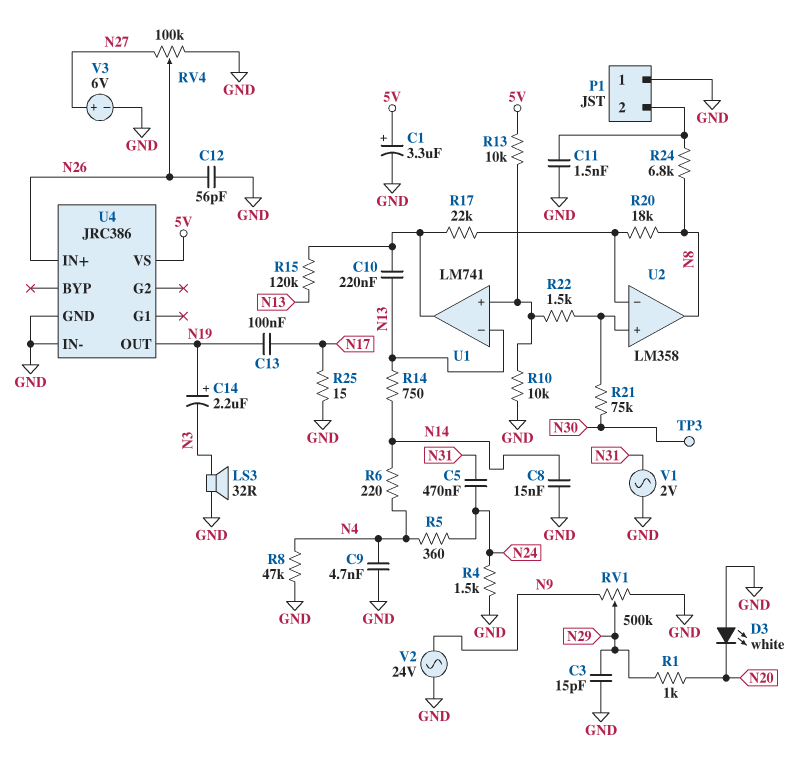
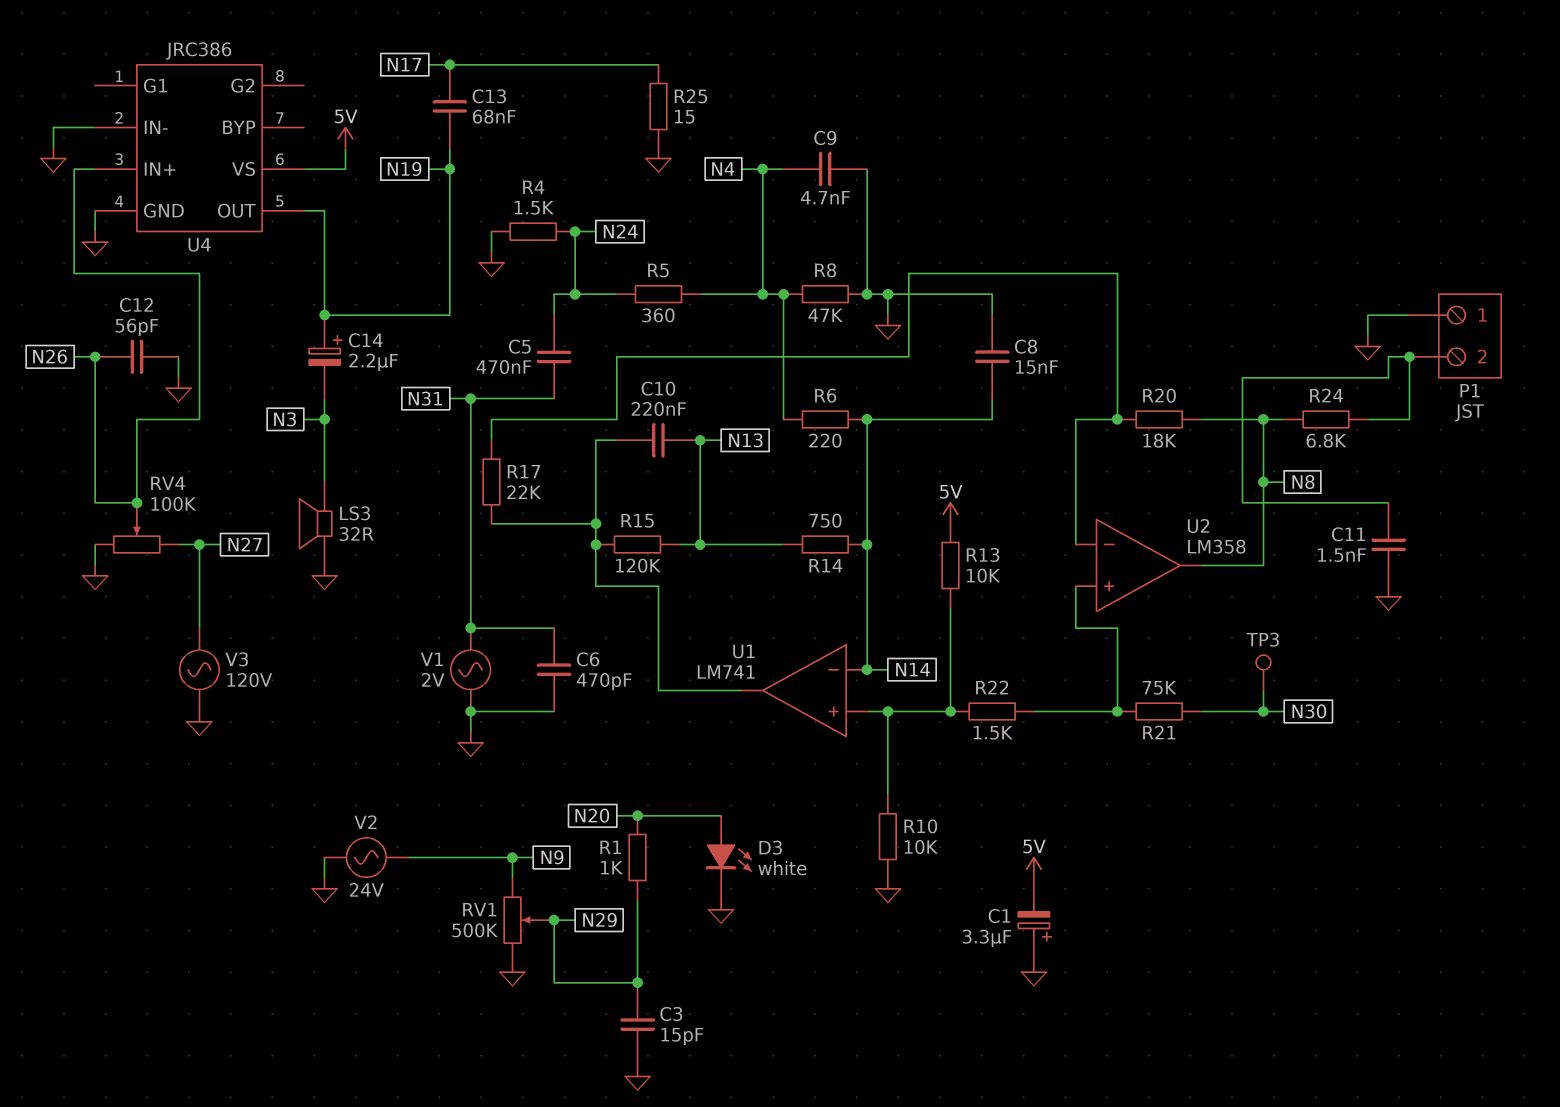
C1: 3.3uF (plus 5V, minus GND) -> 3.3uF (plus GND, minus 5V)
C6: none -> 470pF (GND, N31)
C13: 100nF (N17, N19) -> 68nF (N17, N19)
D3: LED white (A GND, K N20) -> LED white (A N20, K GND)
U1 pin in-: N13 -> N14
V3: 6V (plus N27, minus GND) -> AC 120V (GND, N27)

